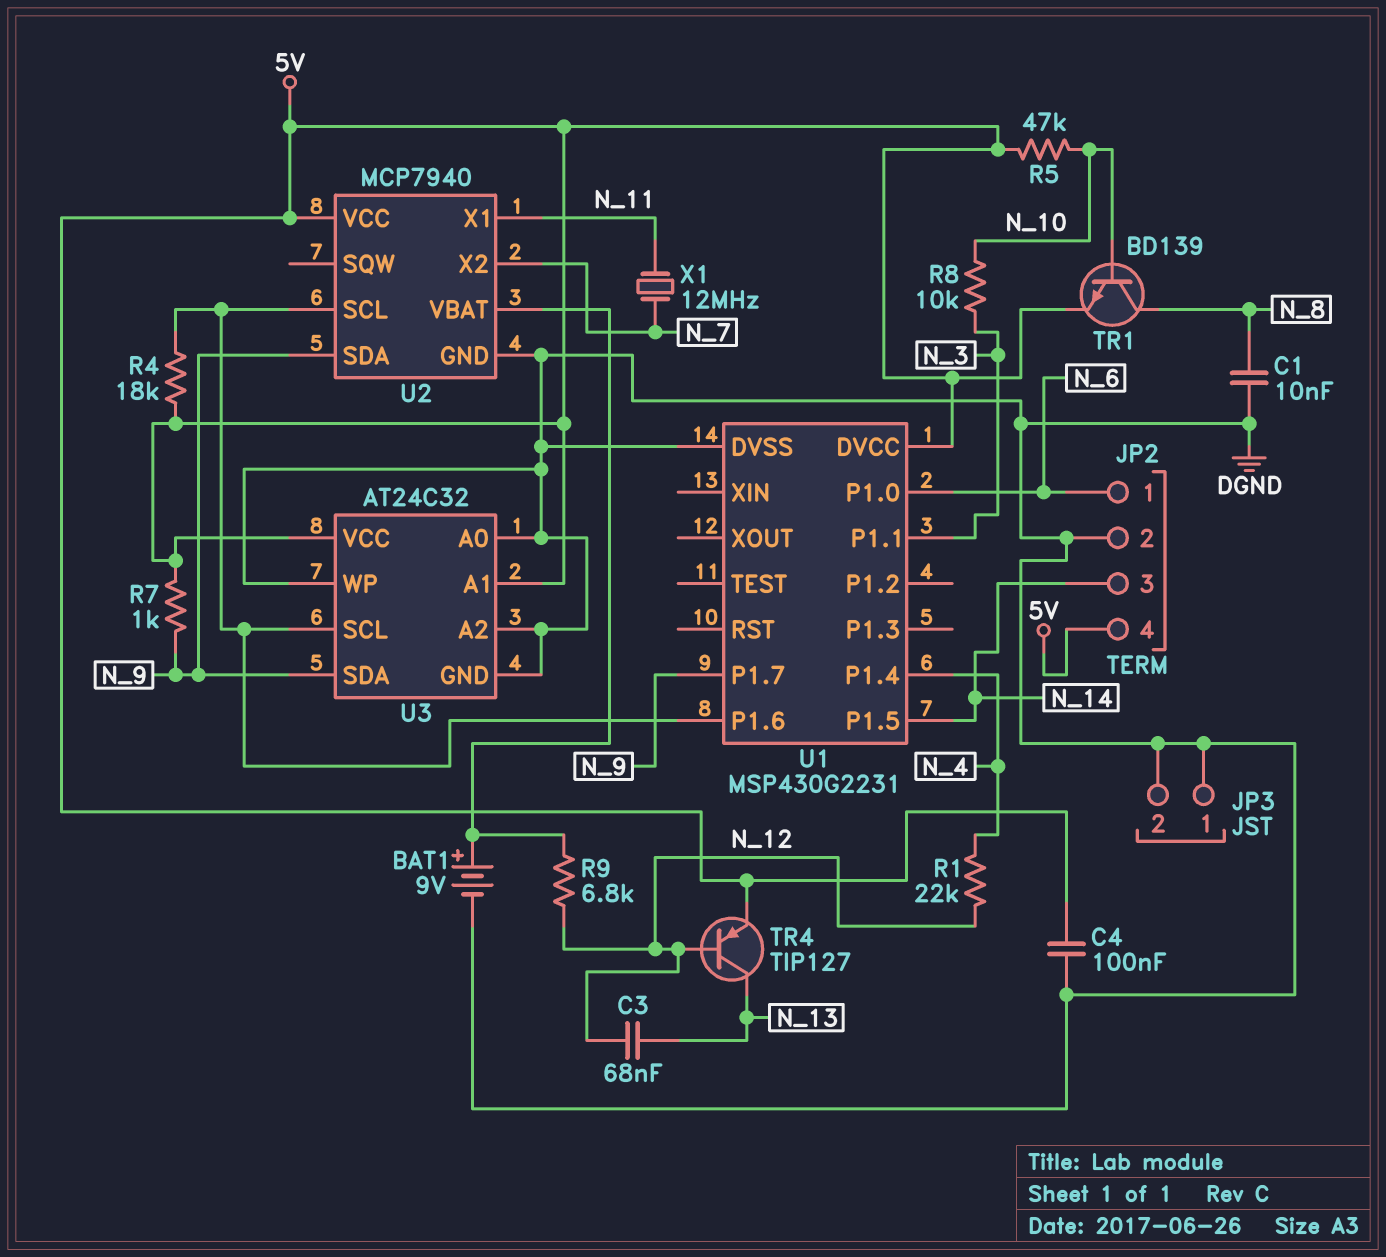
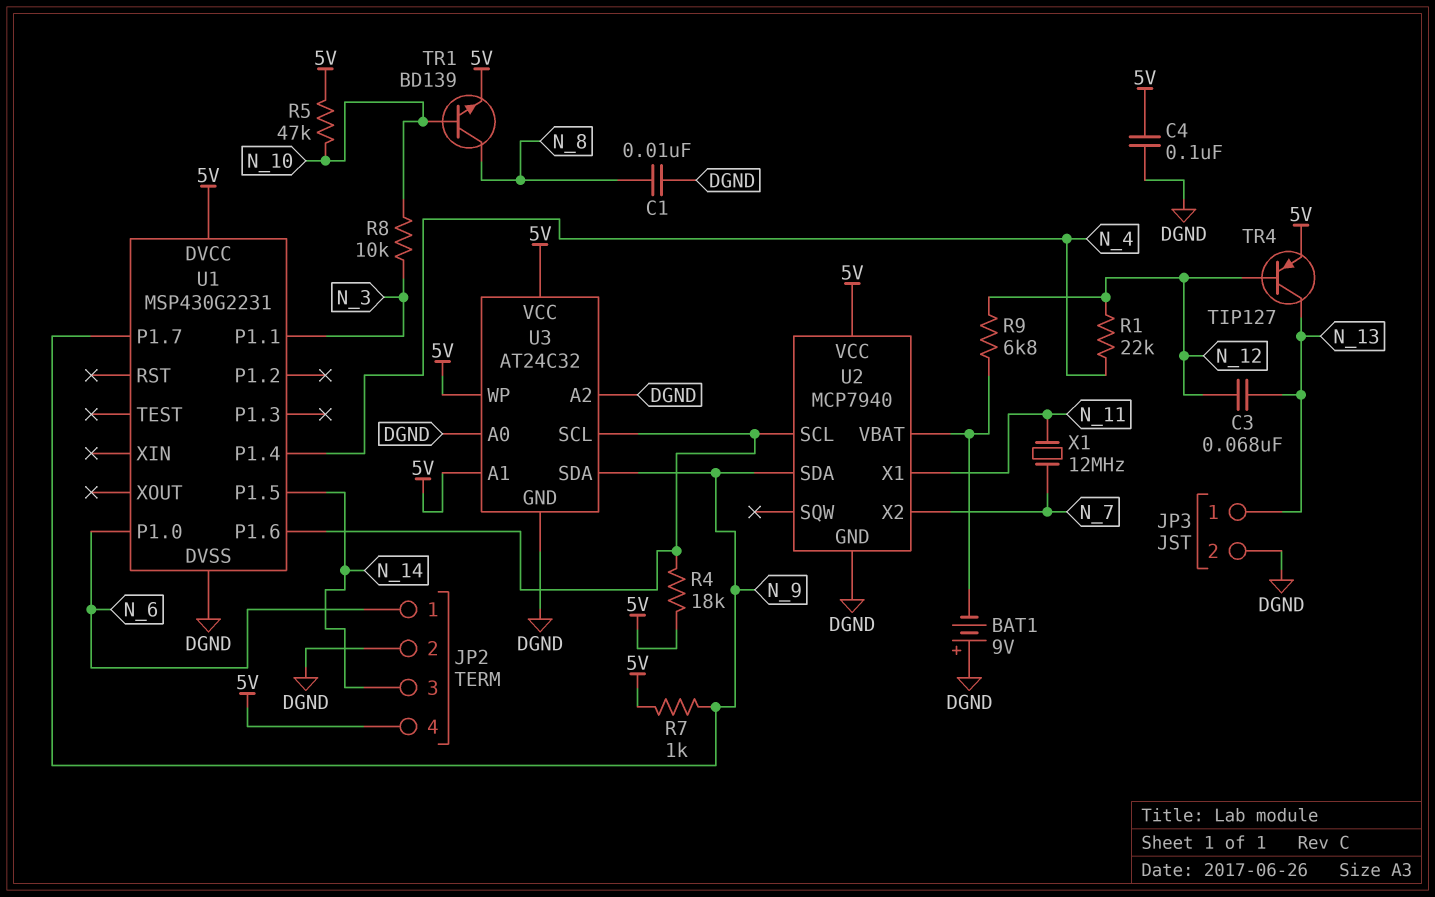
BAT1: 9V (plus U2/VBAT, minus DGND) -> 9V (plus DGND, minus U2/VBAT)
JP3 pin 1: DGND -> N_13
U3 pin WP: DGND -> 5V

